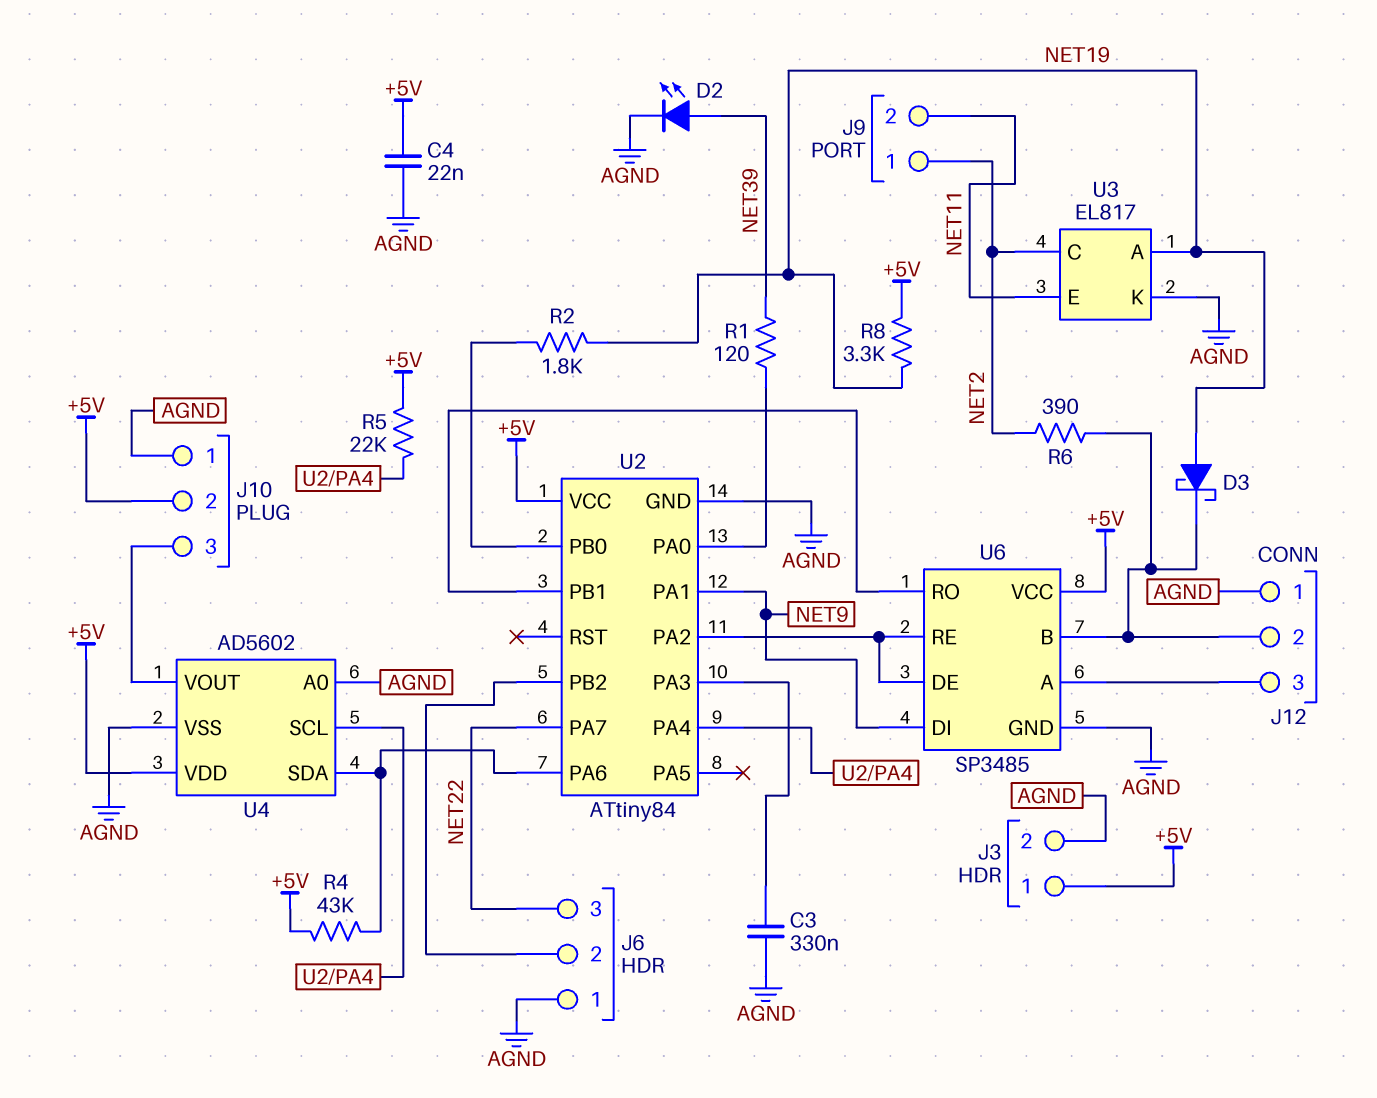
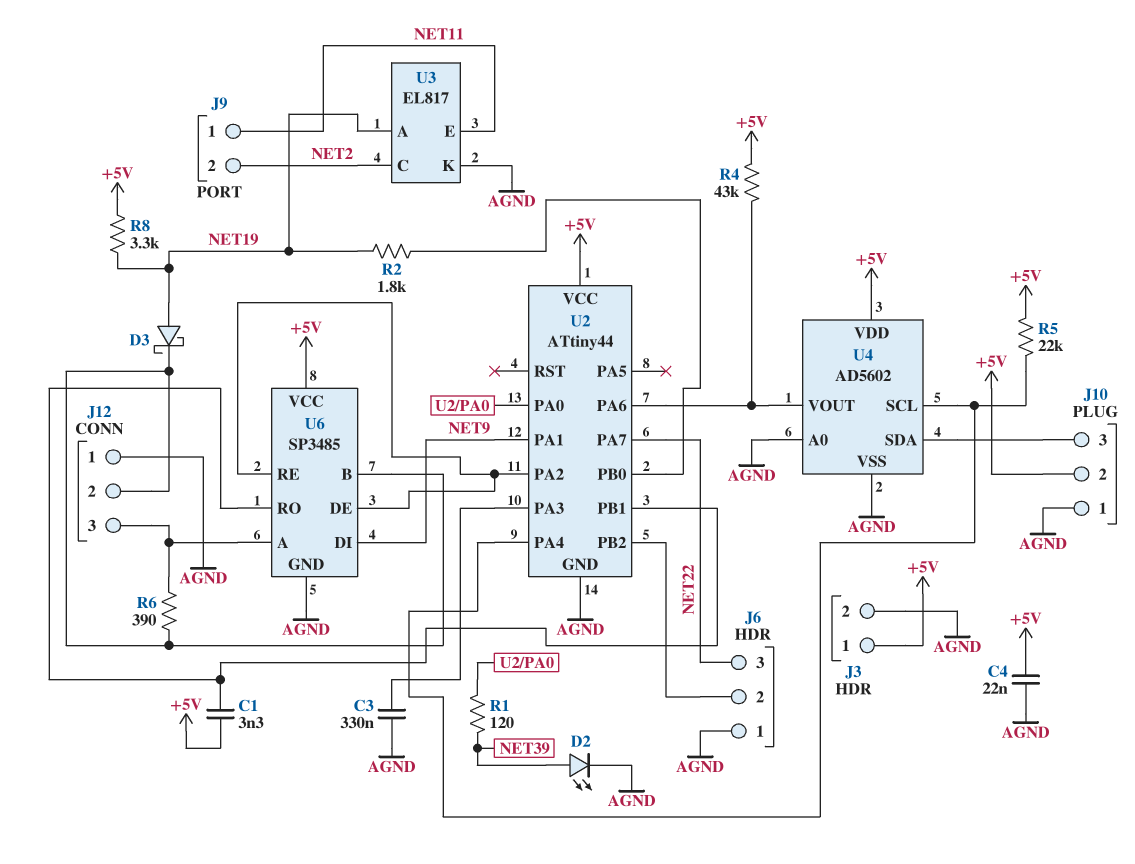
C1: none -> 3.3nF (+5V, U2/PB1)
J9 pin 1: NET2 -> NET11
J9 pin 2: NET11 -> NET2
R6: 390 (J12/2, NET2) -> 390 (J12/2, J12/3)
U2: ATtiny84 -> ATtiny44
U4 pin SDA: U2/PA6 -> J10/3
U4 pin VOUT: J10/3 -> U2/PA6

